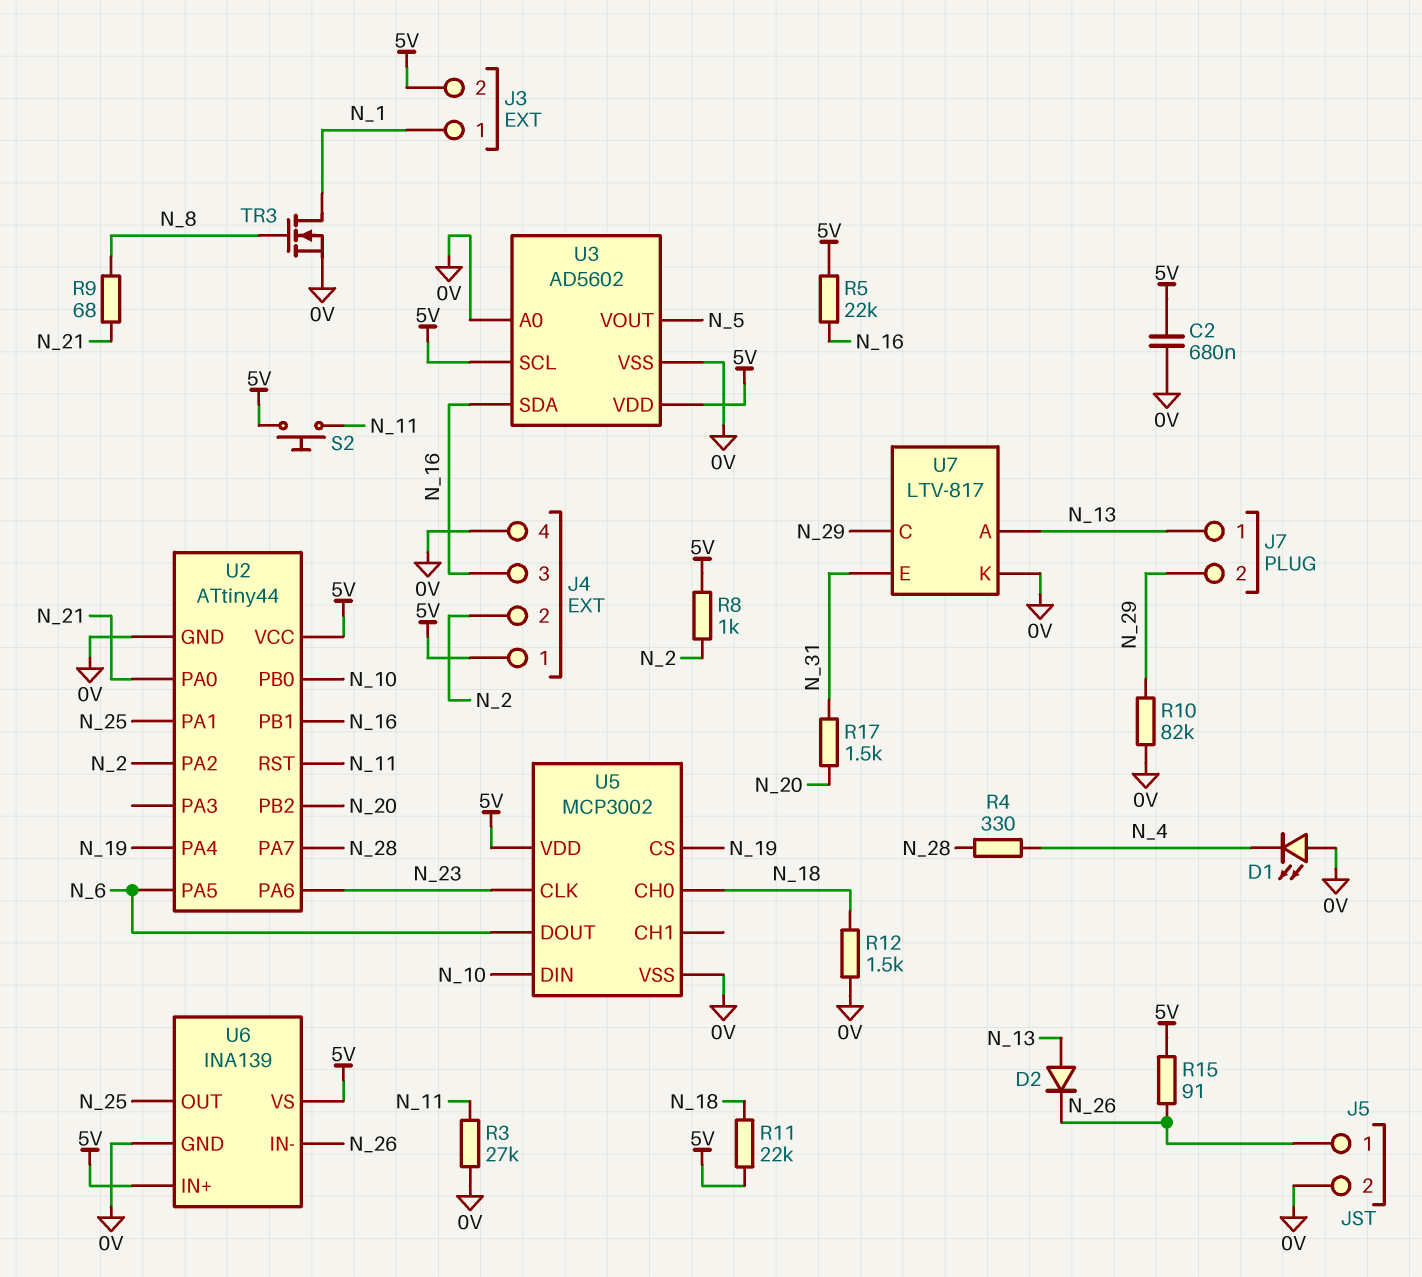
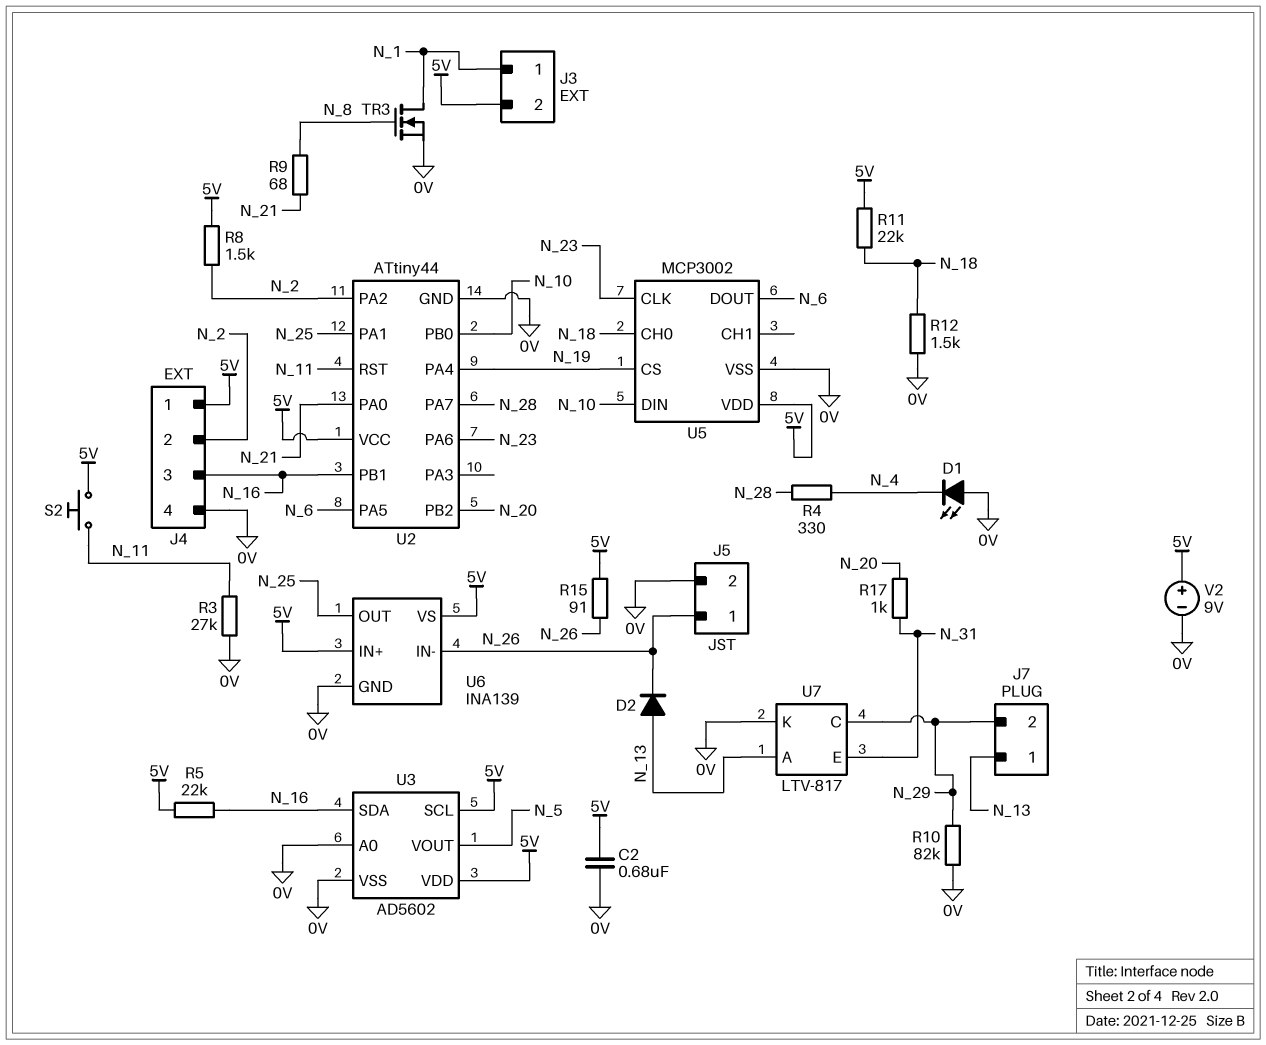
R8: 1k (5V, N_2) -> 1.5k (5V, N_2)
R17: 1.5k (N_20, N_31) -> 1k (N_20, N_31)
V2: none -> 9V (plus 5V, minus 0V)

